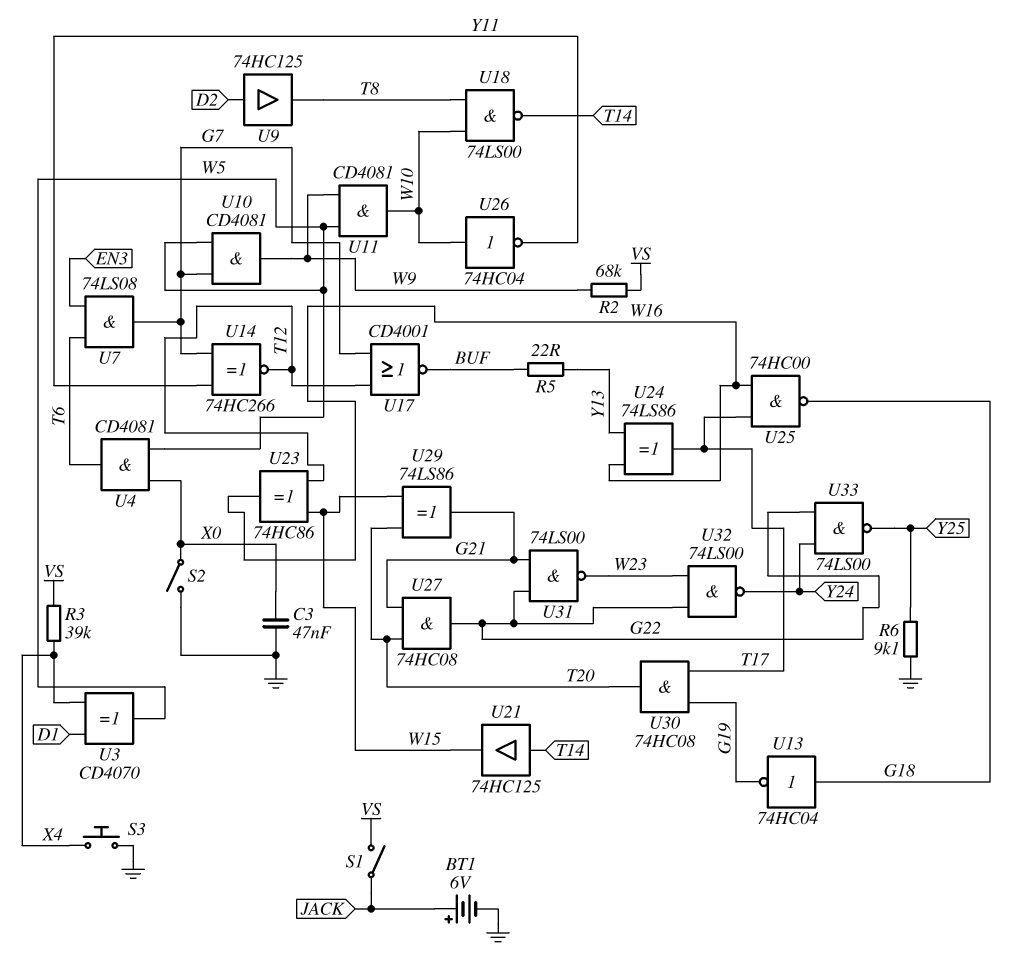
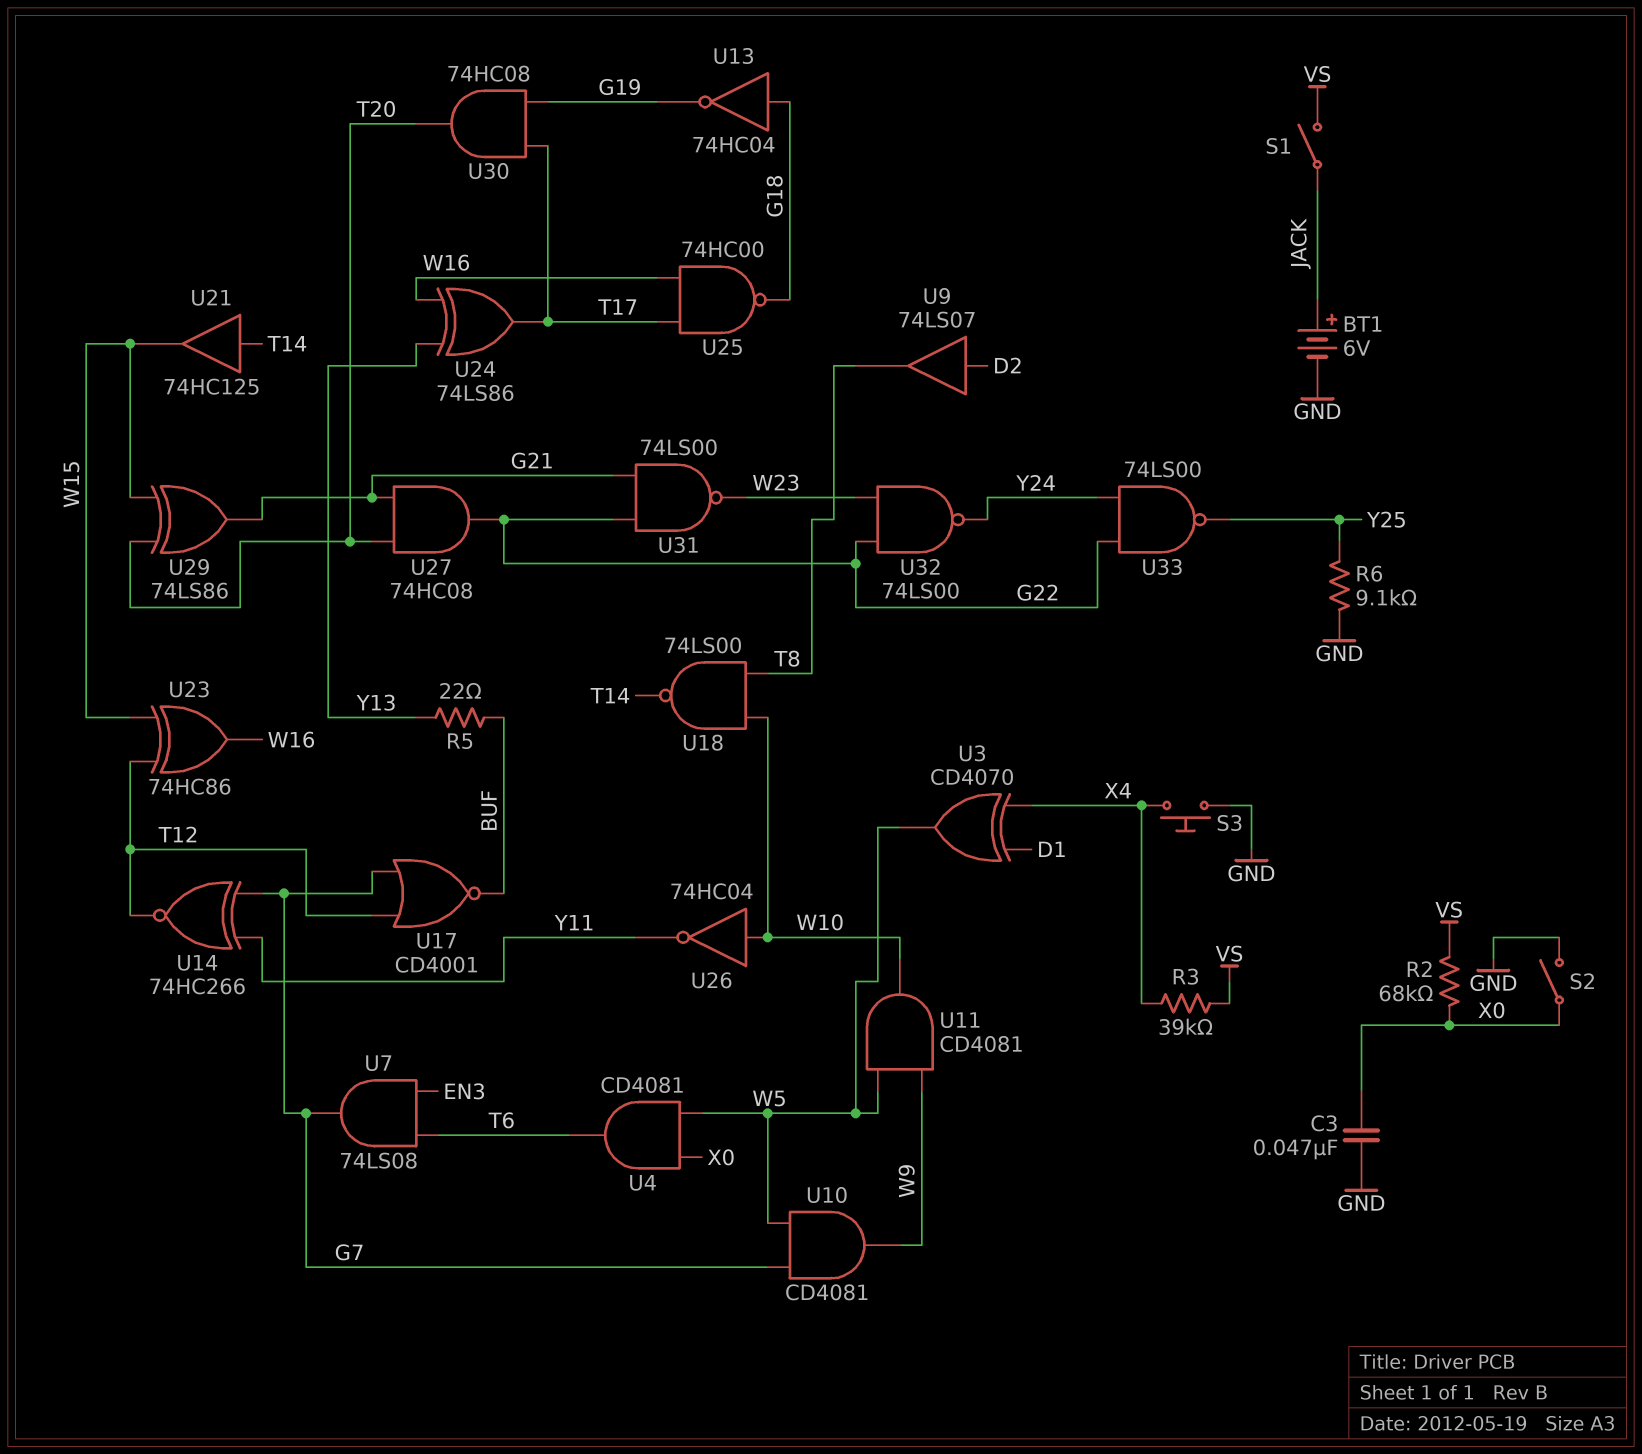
R2: 68k (VS, W9) -> 68k (VS, X0)
U9: buffer 74HC125 (in D2, out T8) -> buffer 74LS07 (in D2, out T8)

